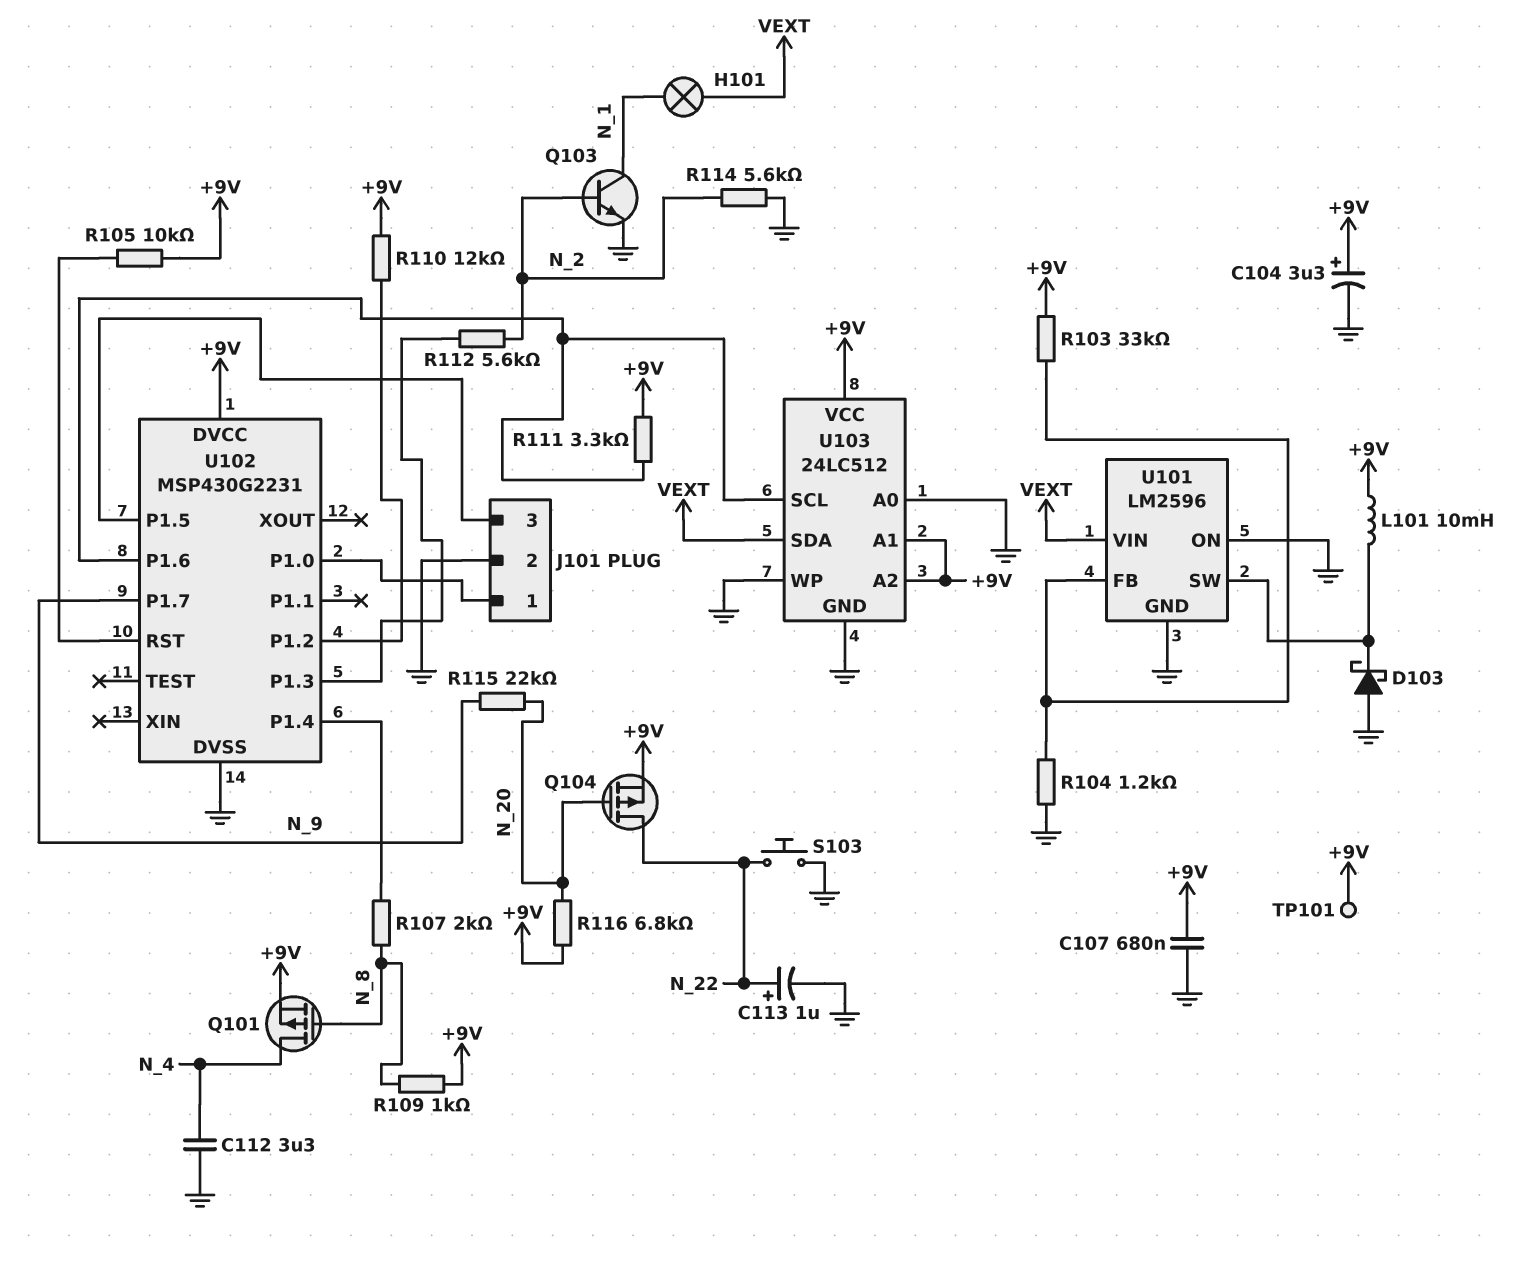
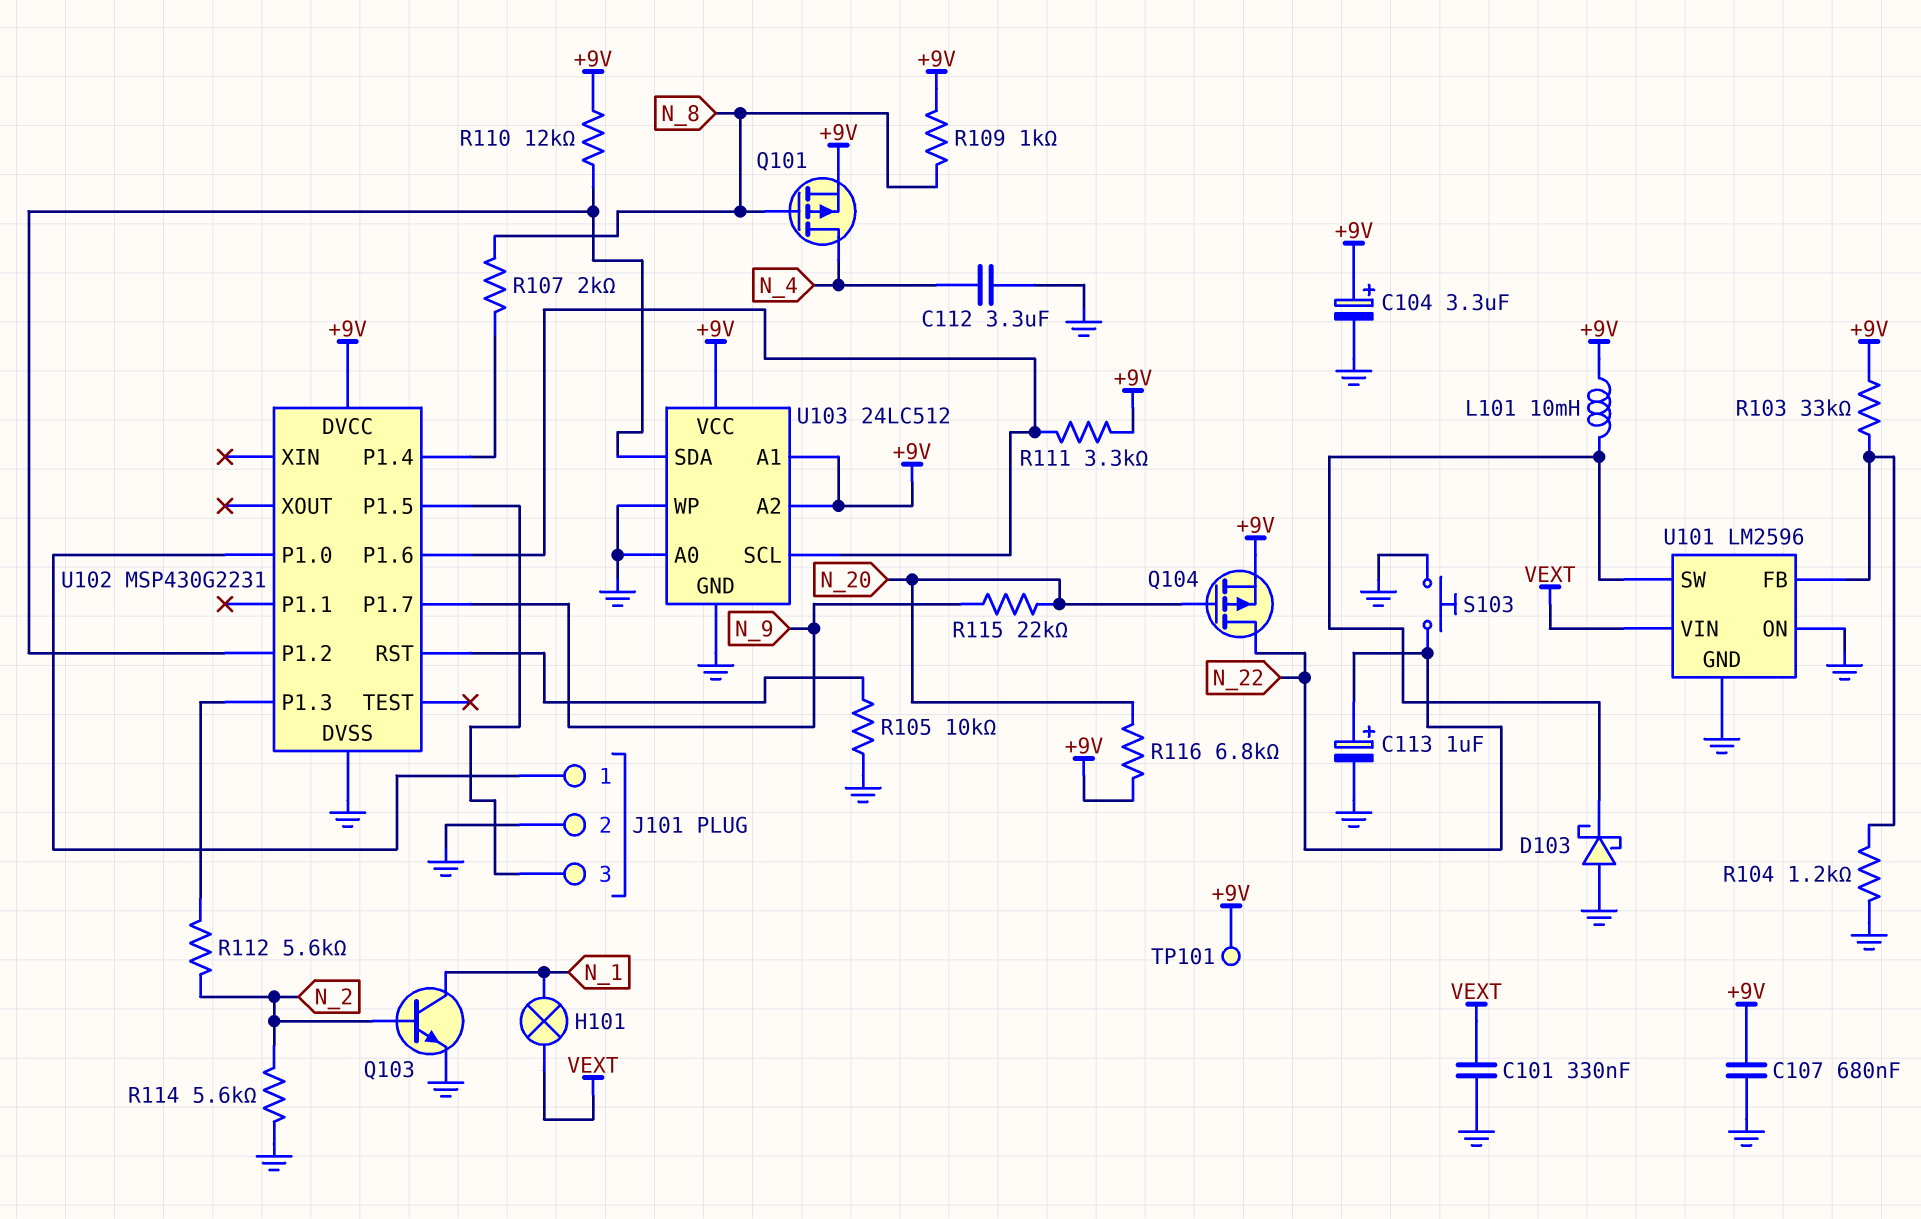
C101: none -> 330nF (GND, VEXT)
R105: 10k (+9V, U102/RST) -> 10k (GND, U102/RST)
U103 pin SDA: VEXT -> U102/P1.2

